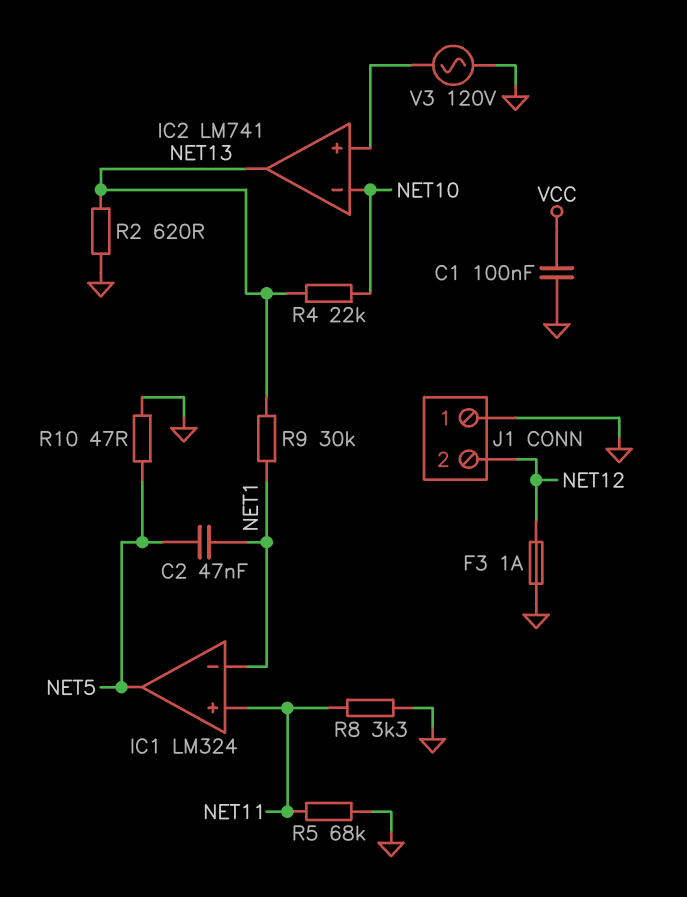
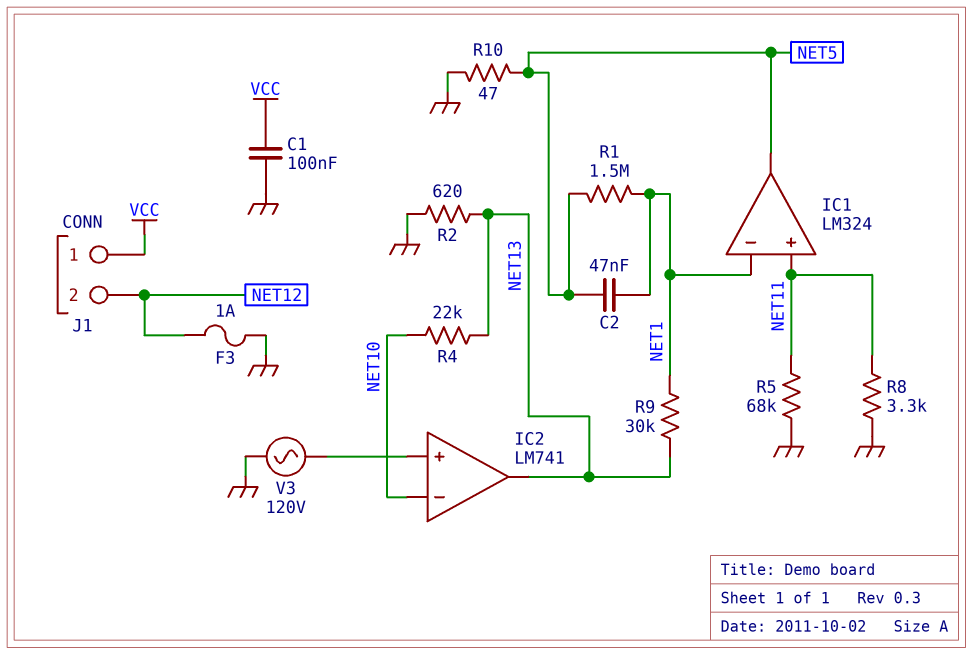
J1 pin 1: GND -> VCC
R1: none -> 1.5M (NET1, NET5)

